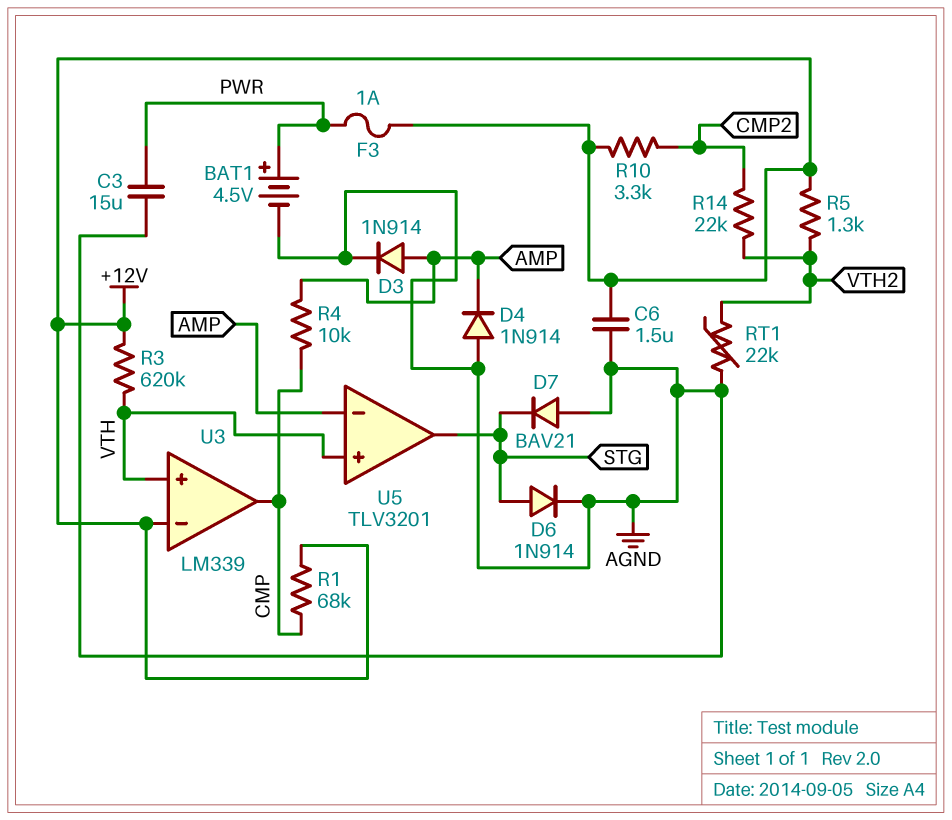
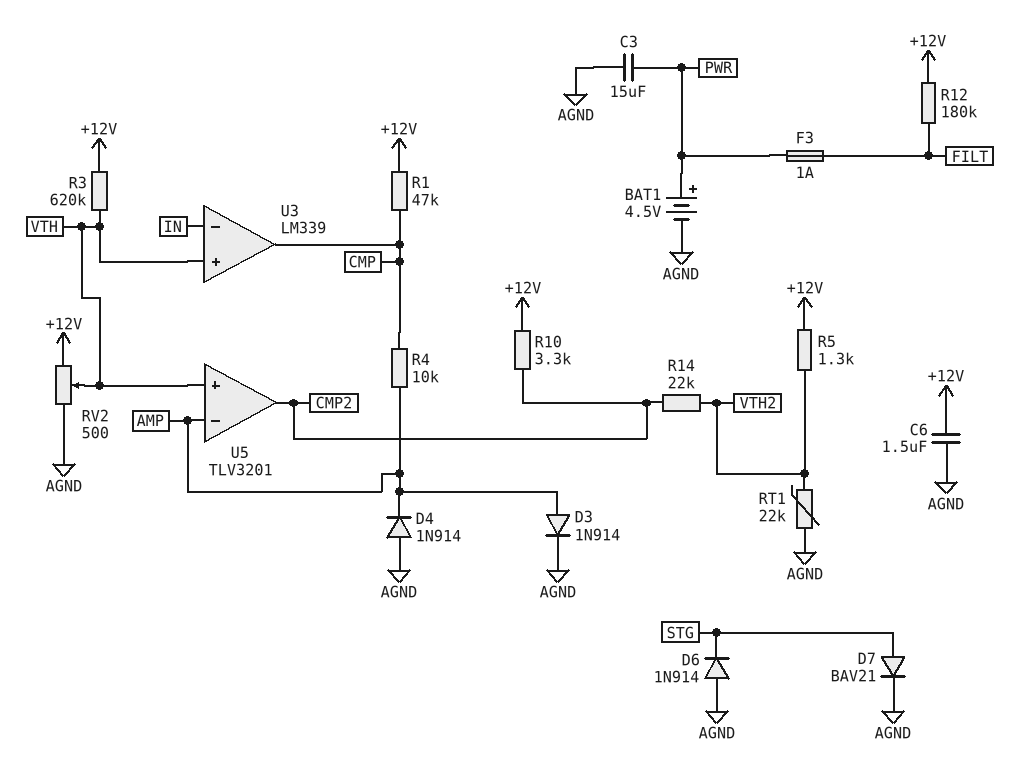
D6: diode 1N914 (A STG, K AGND) -> diode 1N914 (A AGND, K STG)
D7: diode BAV21 (A AGND, K STG) -> diode BAV21 (A STG, K AGND)
F3: 1A (+12V, PWR) -> 1A (FILT, PWR)
R1: 68k (+12V, CMP) -> 47k (+12V, CMP)
R12: none -> 180k (+12V, FILT)
RV2: none -> 500 (+12V, AGND, wiper VTH)
U3 pin in-: +12V -> IN
U5 pin out: STG -> CMP2

